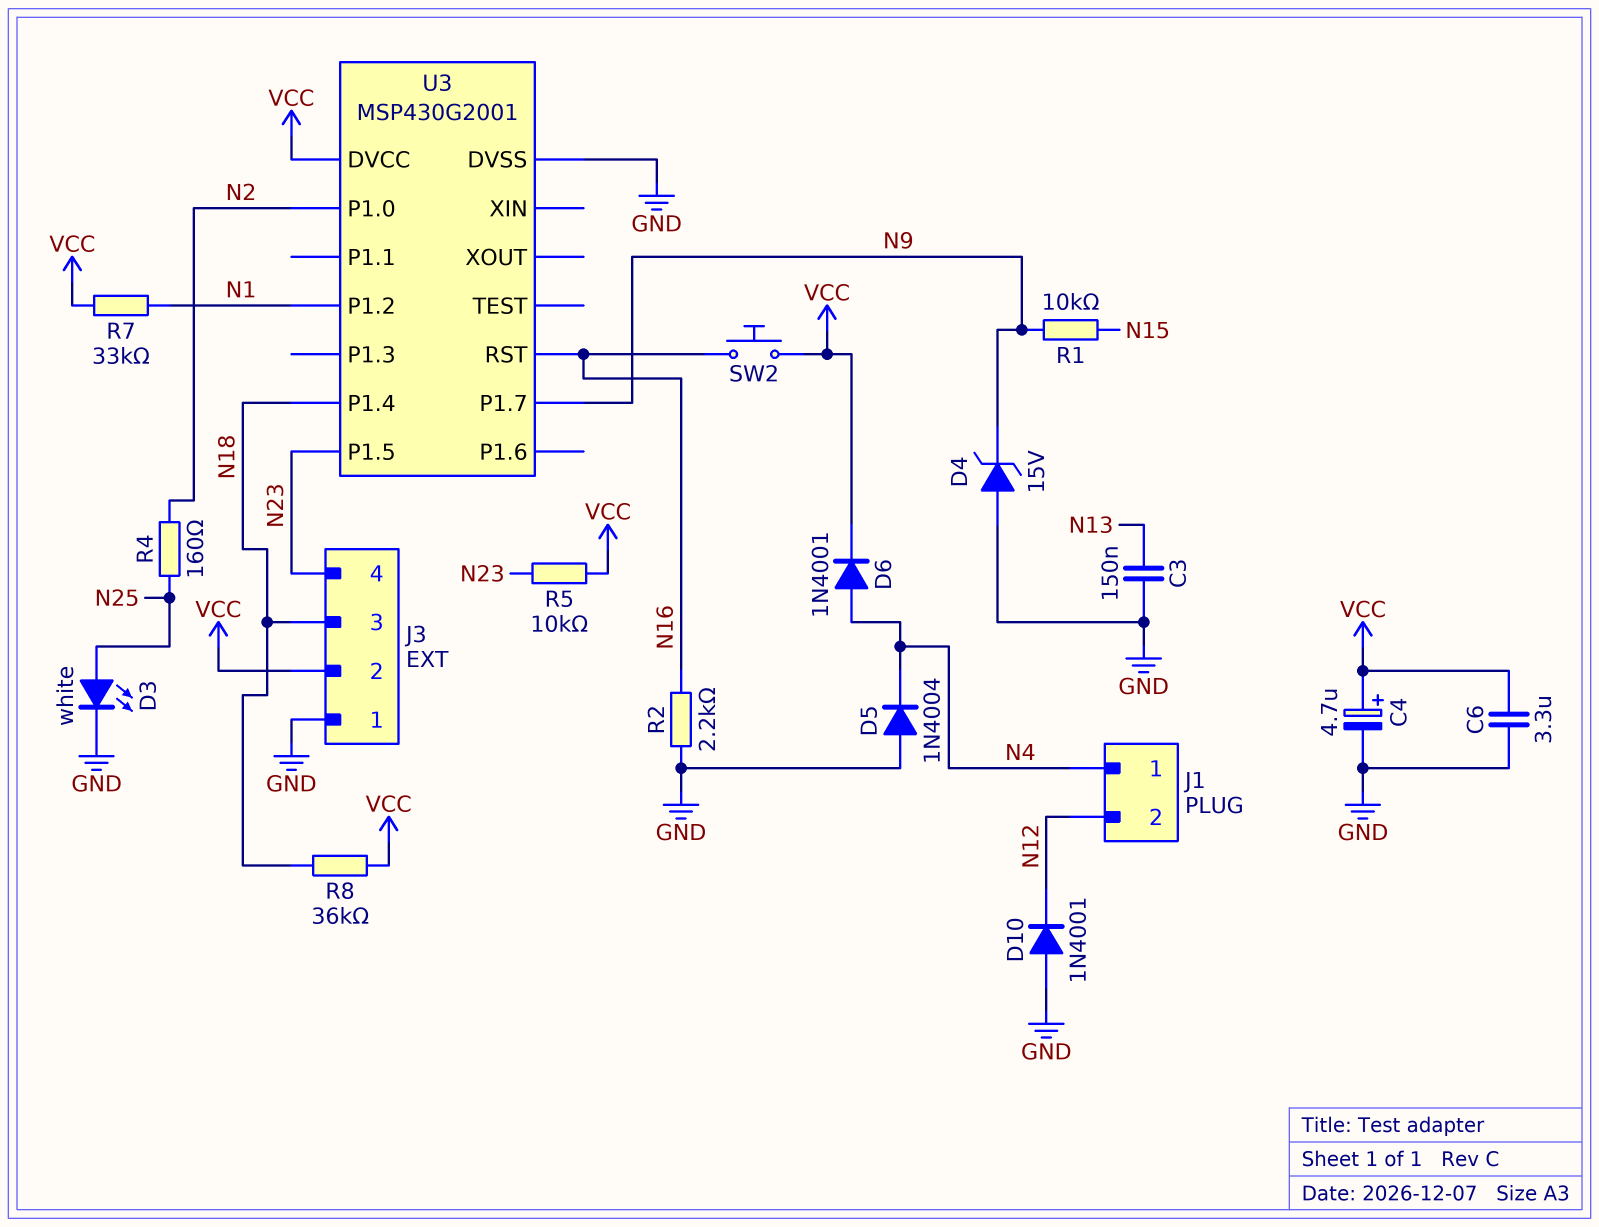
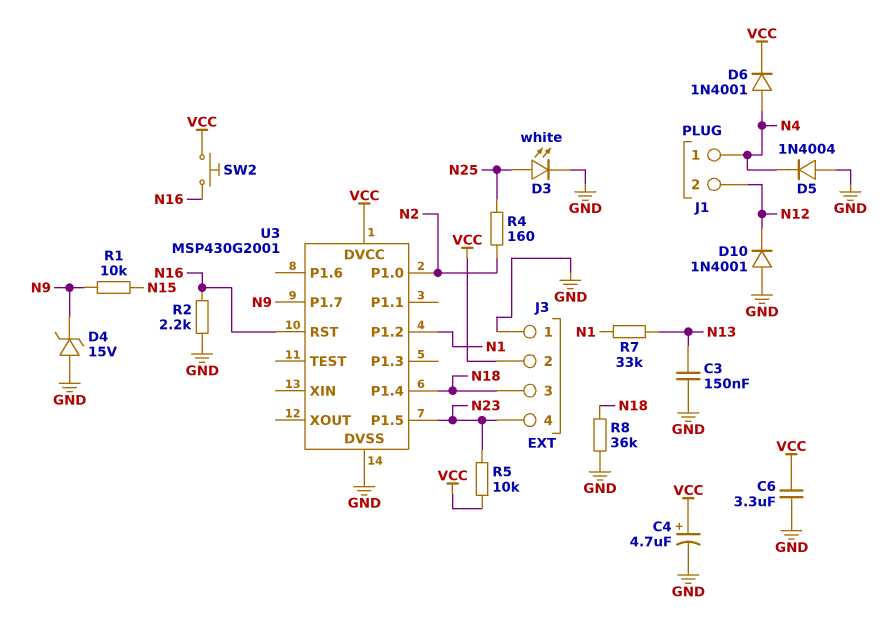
R7: 33k (N1, VCC) -> 33k (N1, N13)
R8: 36k (N18, VCC) -> 36k (GND, N18)

